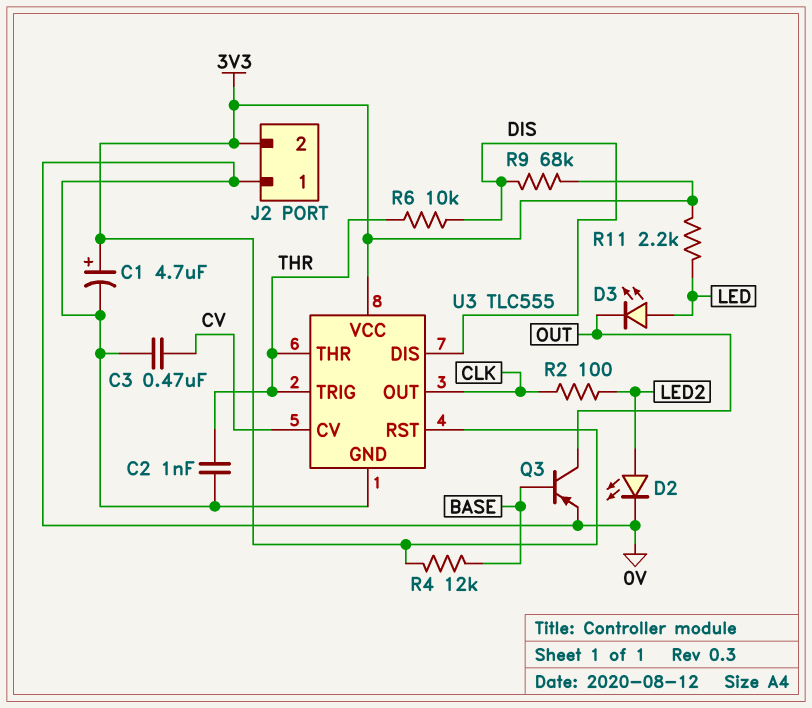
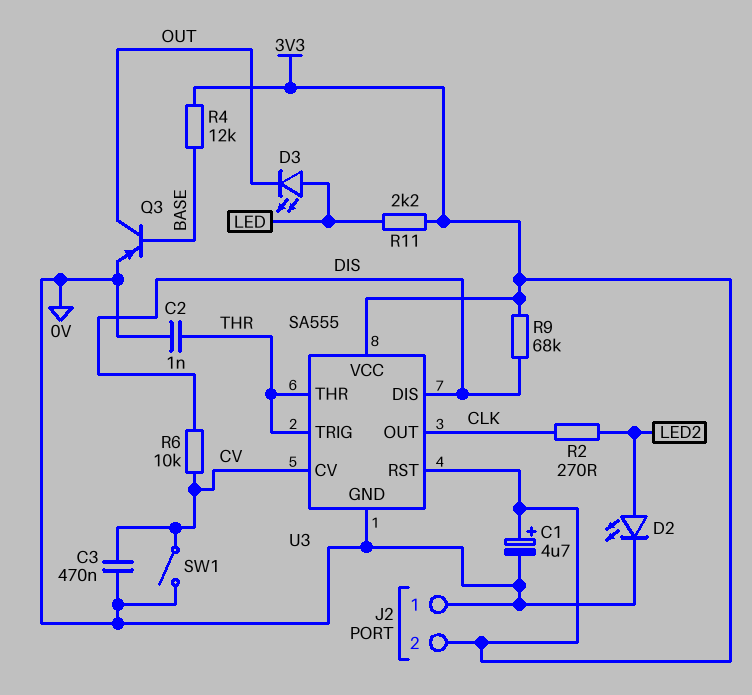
R2: 100 (CLK, LED2) -> 270 (CLK, LED2)
R6: 10k (DIS, THR) -> 10k (CV, DIS)
SW1: none -> switch (0V, CV)
U3: TLC555 -> SA555

